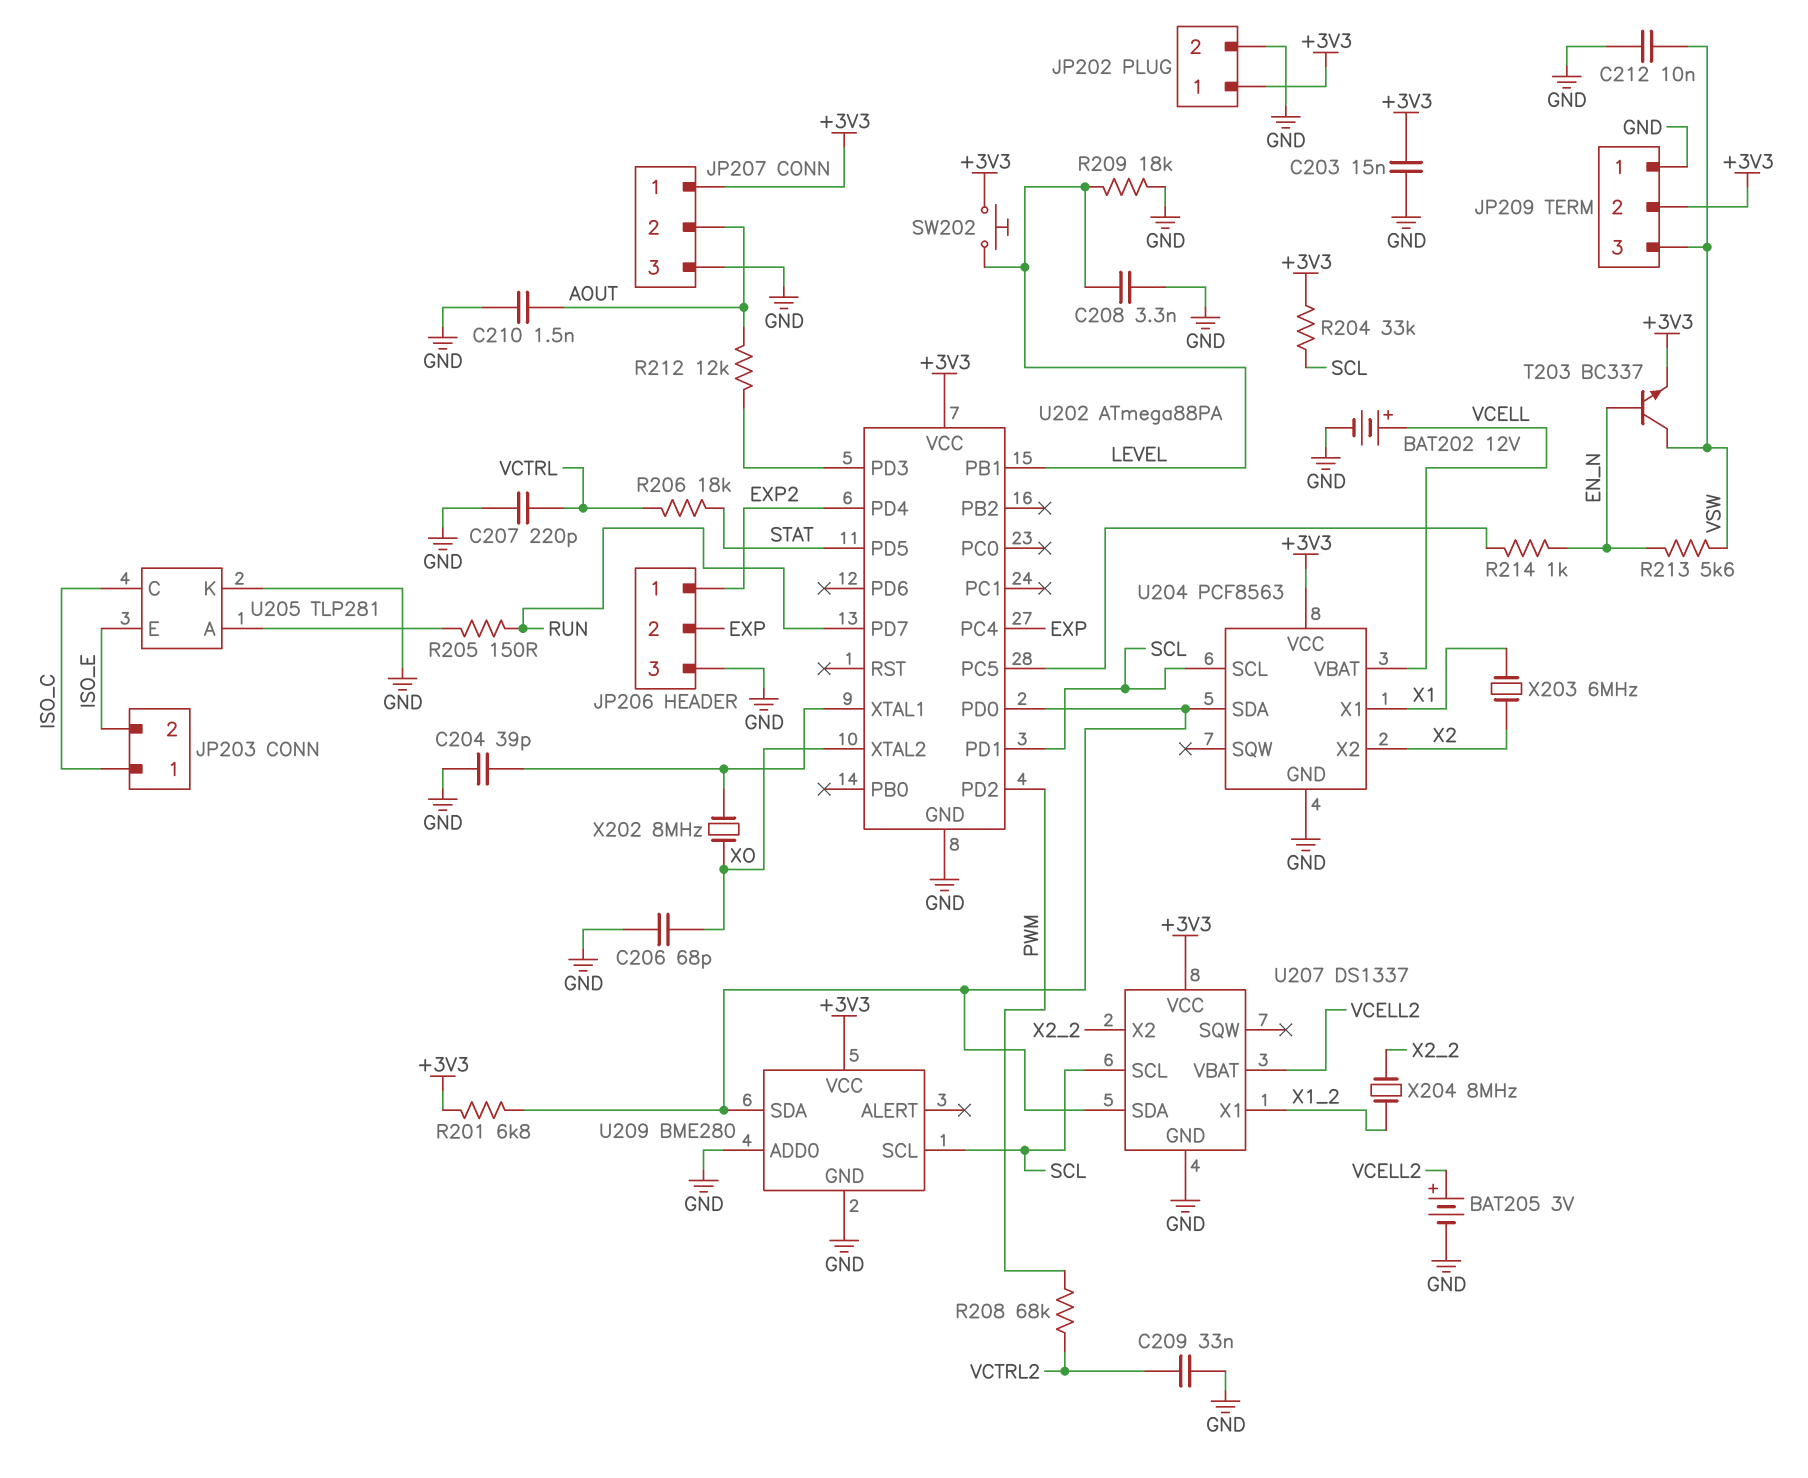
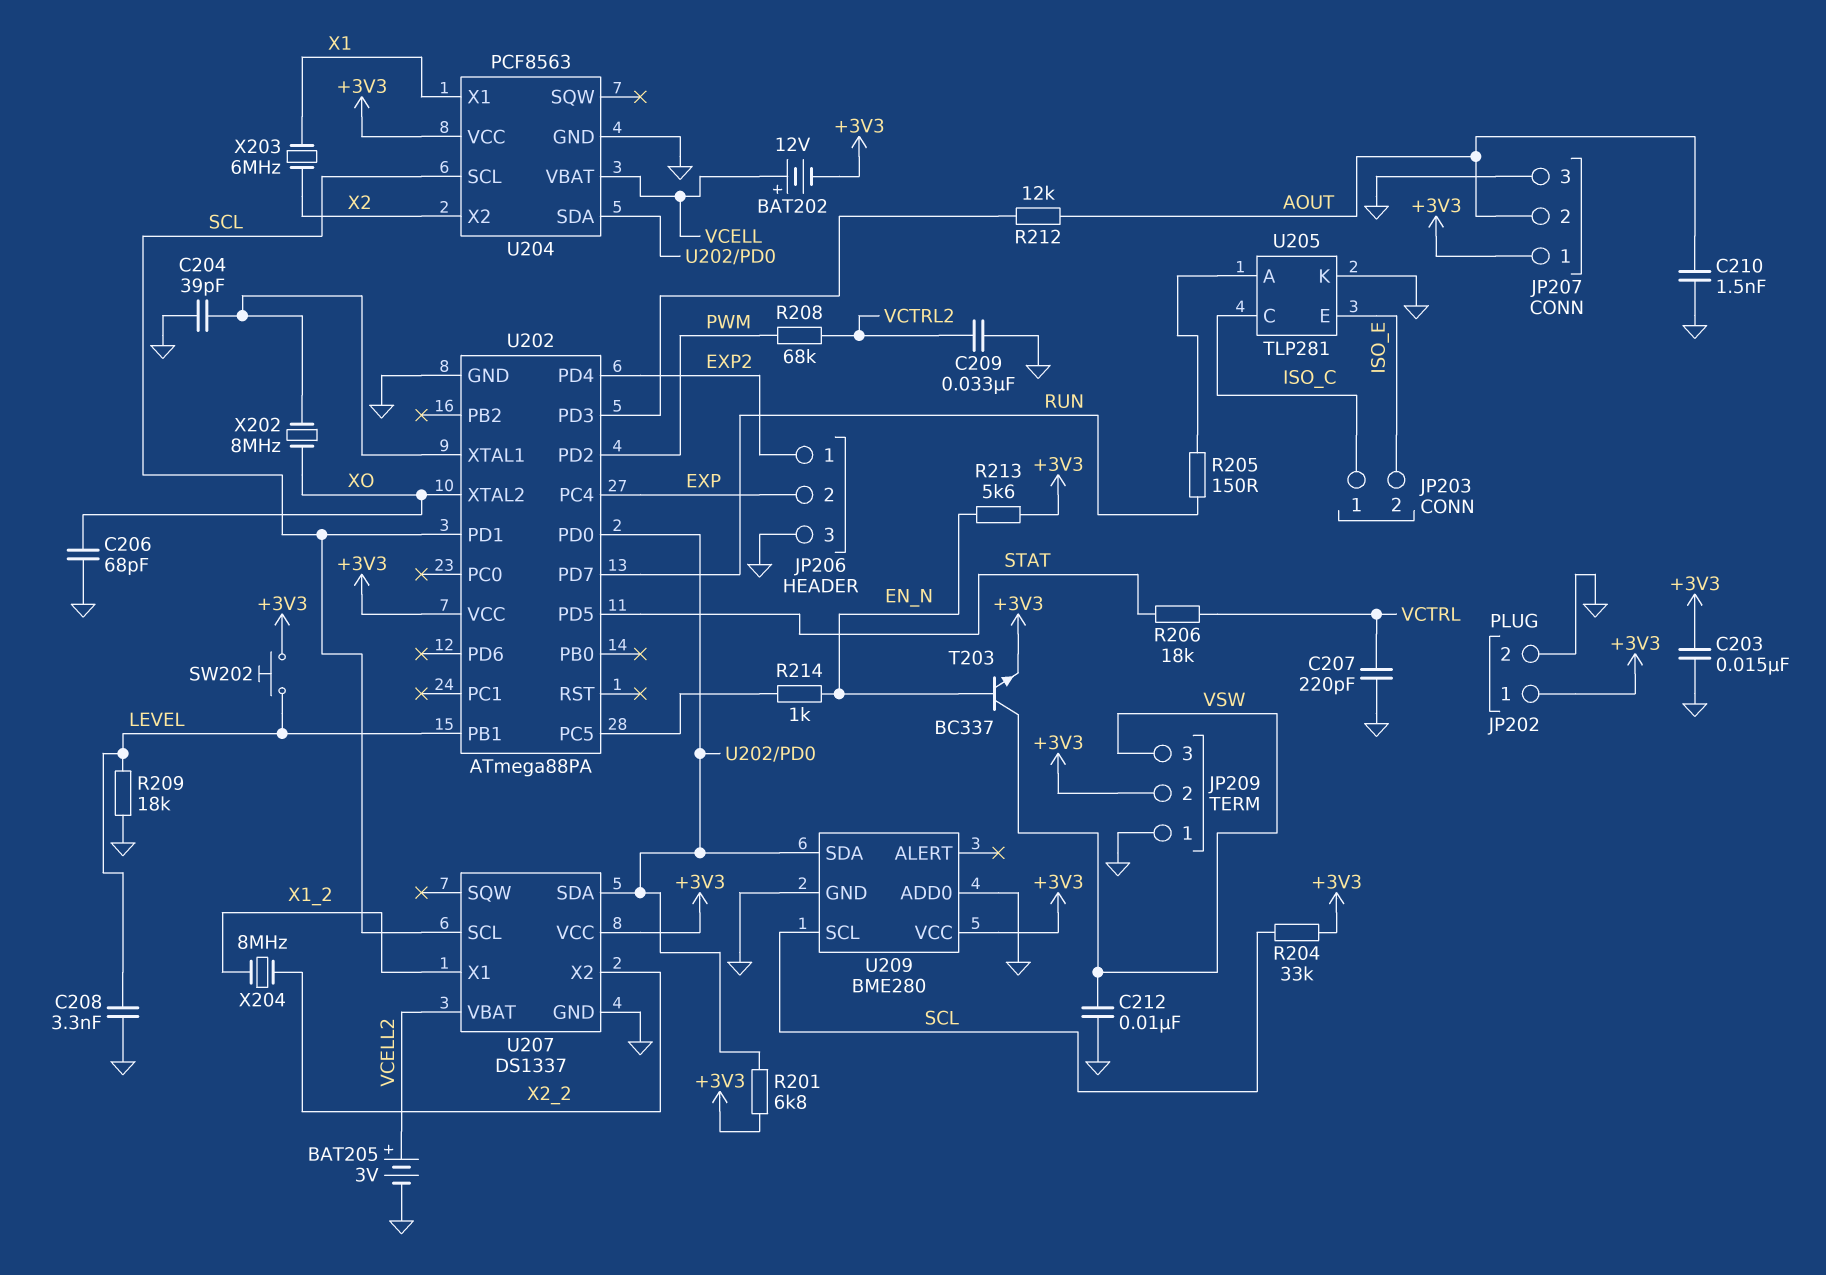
BAT202: 12V (plus VCELL, minus GND) -> 12V (plus VCELL, minus +3V3)
R213: 5.6k (EN_N, VSW) -> 5.6k (+3V3, EN_N)

